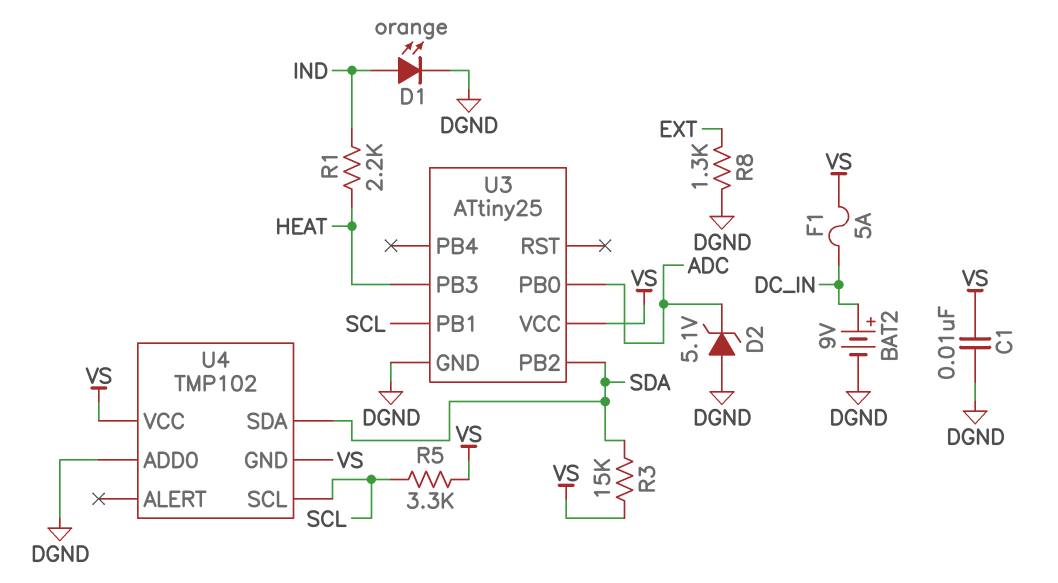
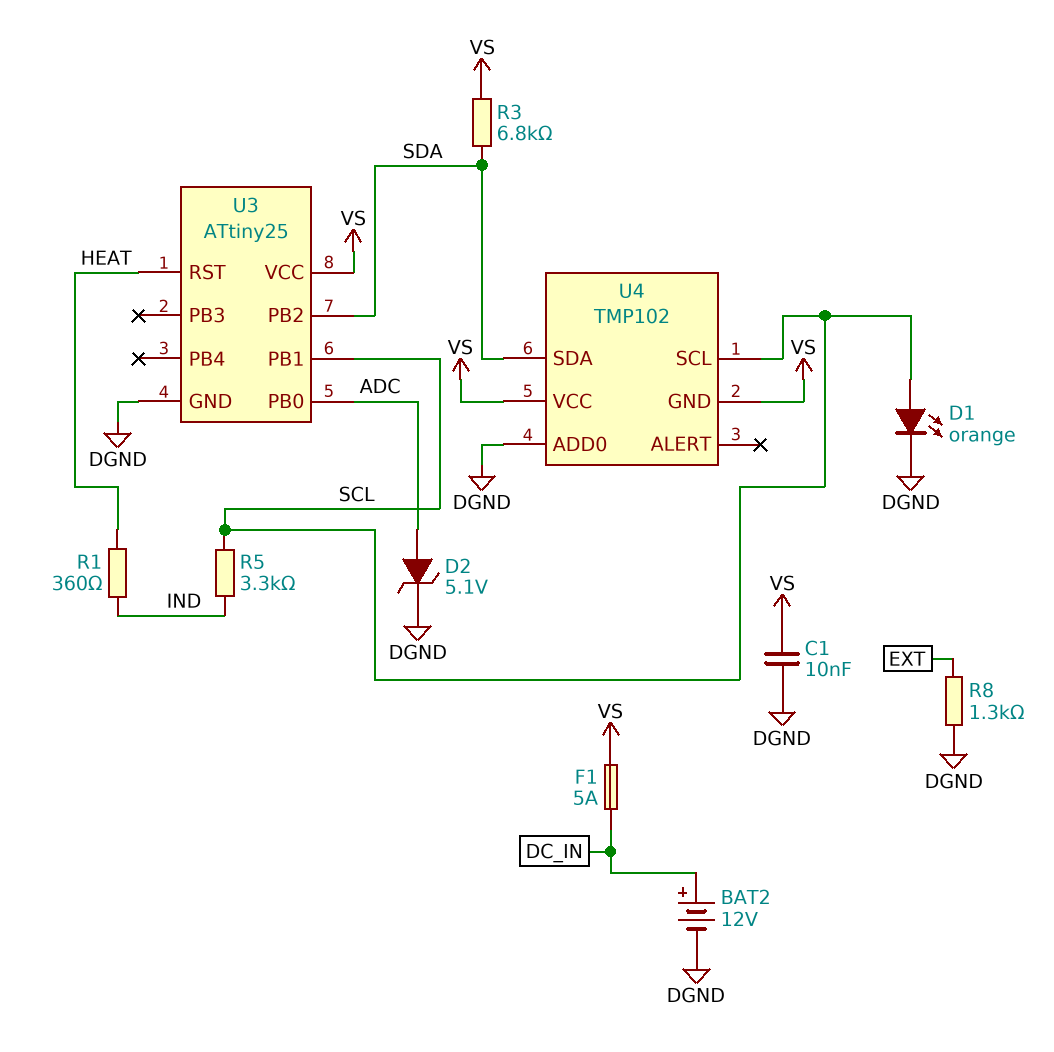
BAT2: 9V (plus DC_IN, minus DGND) -> 12V (plus DC_IN, minus DGND)
D1: LED orange (A IND, K DGND) -> LED orange (A SCL, K DGND)
D2: zener 5.1V (A DGND, K ADC) -> zener 5.1V (A ADC, K DGND)
R1: 2.2k (HEAT, IND) -> 360 (HEAT, IND)
R3: 15k (SDA, VS) -> 6.8k (SDA, VS)
R5: 3.3k (SCL, VS) -> 3.3k (IND, SCL)
U3 pin PB3: HEAT -> none
U3 pin RST: none -> HEAT

